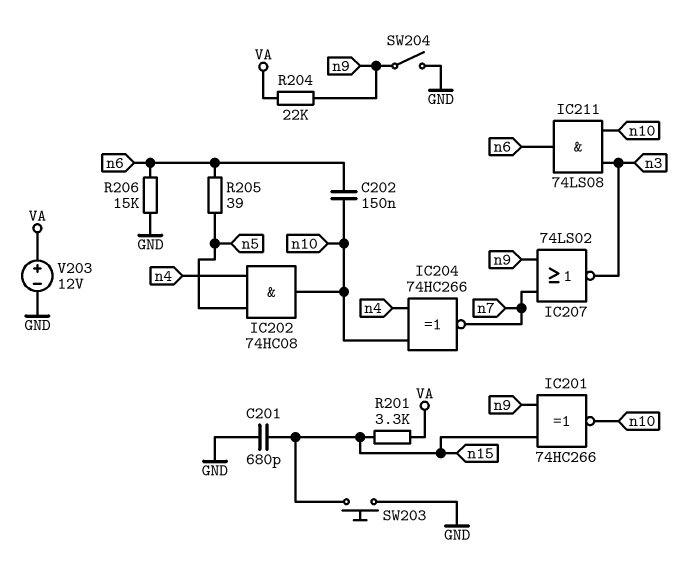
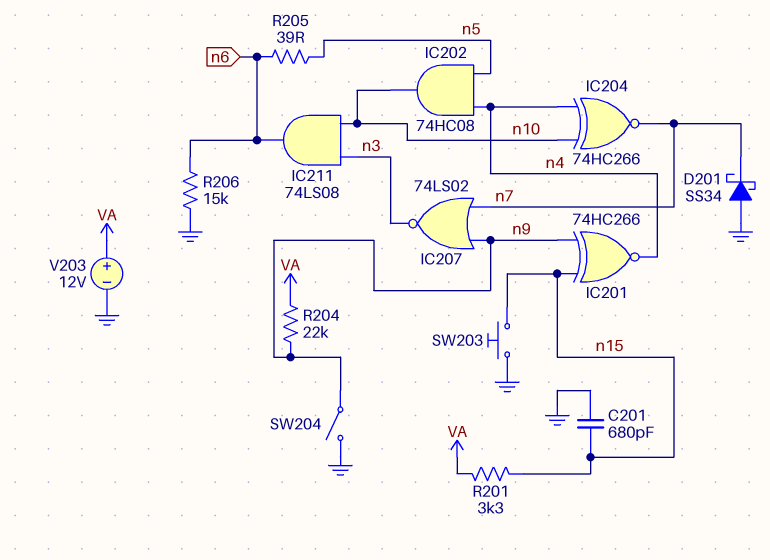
C202: 150nF (n6, n10) -> none
D201: none -> schottky SS34 (A GND, K n7)
IC201: XNOR 74HC266 (in n9, in n15, out n10) -> XNOR 74HC266 (in n9, in n15, out n4)

